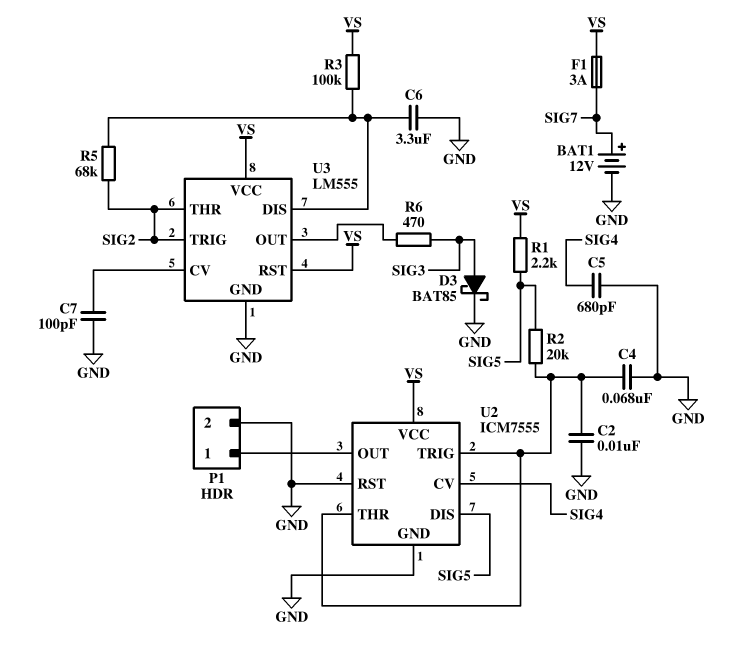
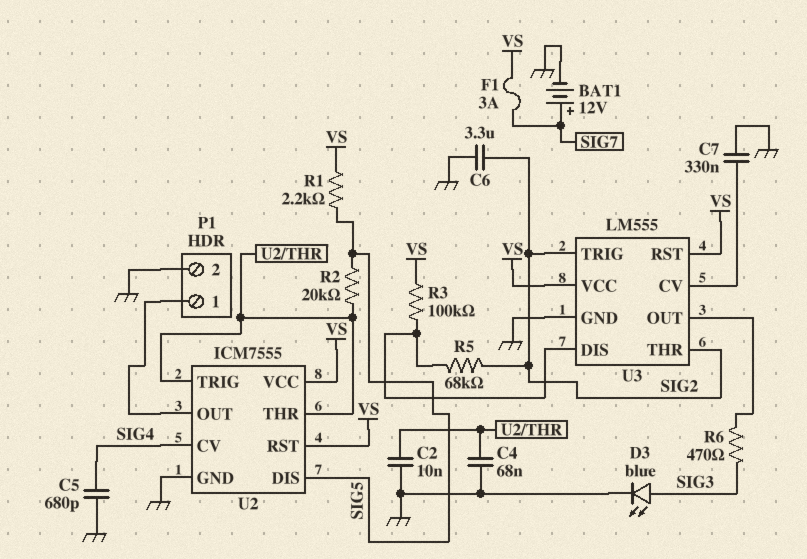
C6: 3.3uF (GND, U3/DIS) -> 3.3uF (GND, SIG2)
C7: 100pF (GND, U3/CV) -> 330nF (GND, U3/CV)
D3: schottky BAT85 (A SIG3, K GND) -> LED blue (A SIG3, K GND)
U2 pin RST: GND -> VS

